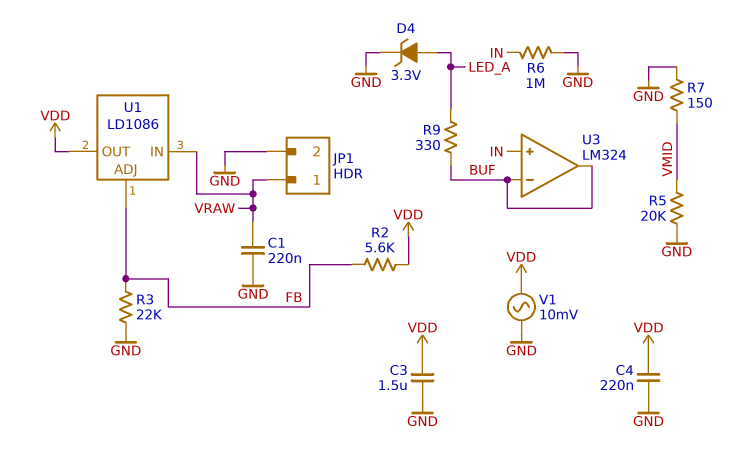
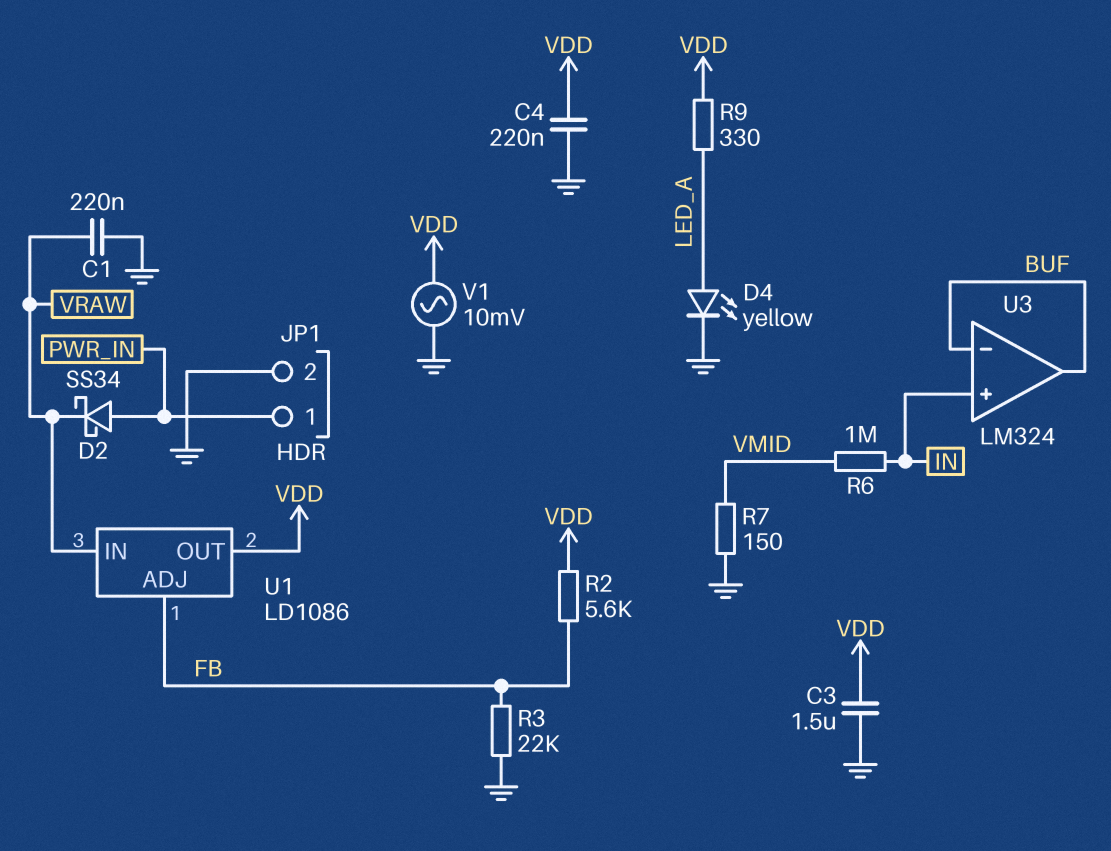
D2: none -> schottky SS34 (A PWR_IN, K VRAW)
D4: zener 3.3V (A LED_A, K GND) -> LED yellow (A LED_A, K GND)
JP1 pin 1: VRAW -> PWR_IN
R5: 20k (GND, VMID) -> none
R6: 1M (GND, IN) -> 1M (IN, VMID)
R9: 330 (BUF, LED_A) -> 330 (LED_A, VDD)

